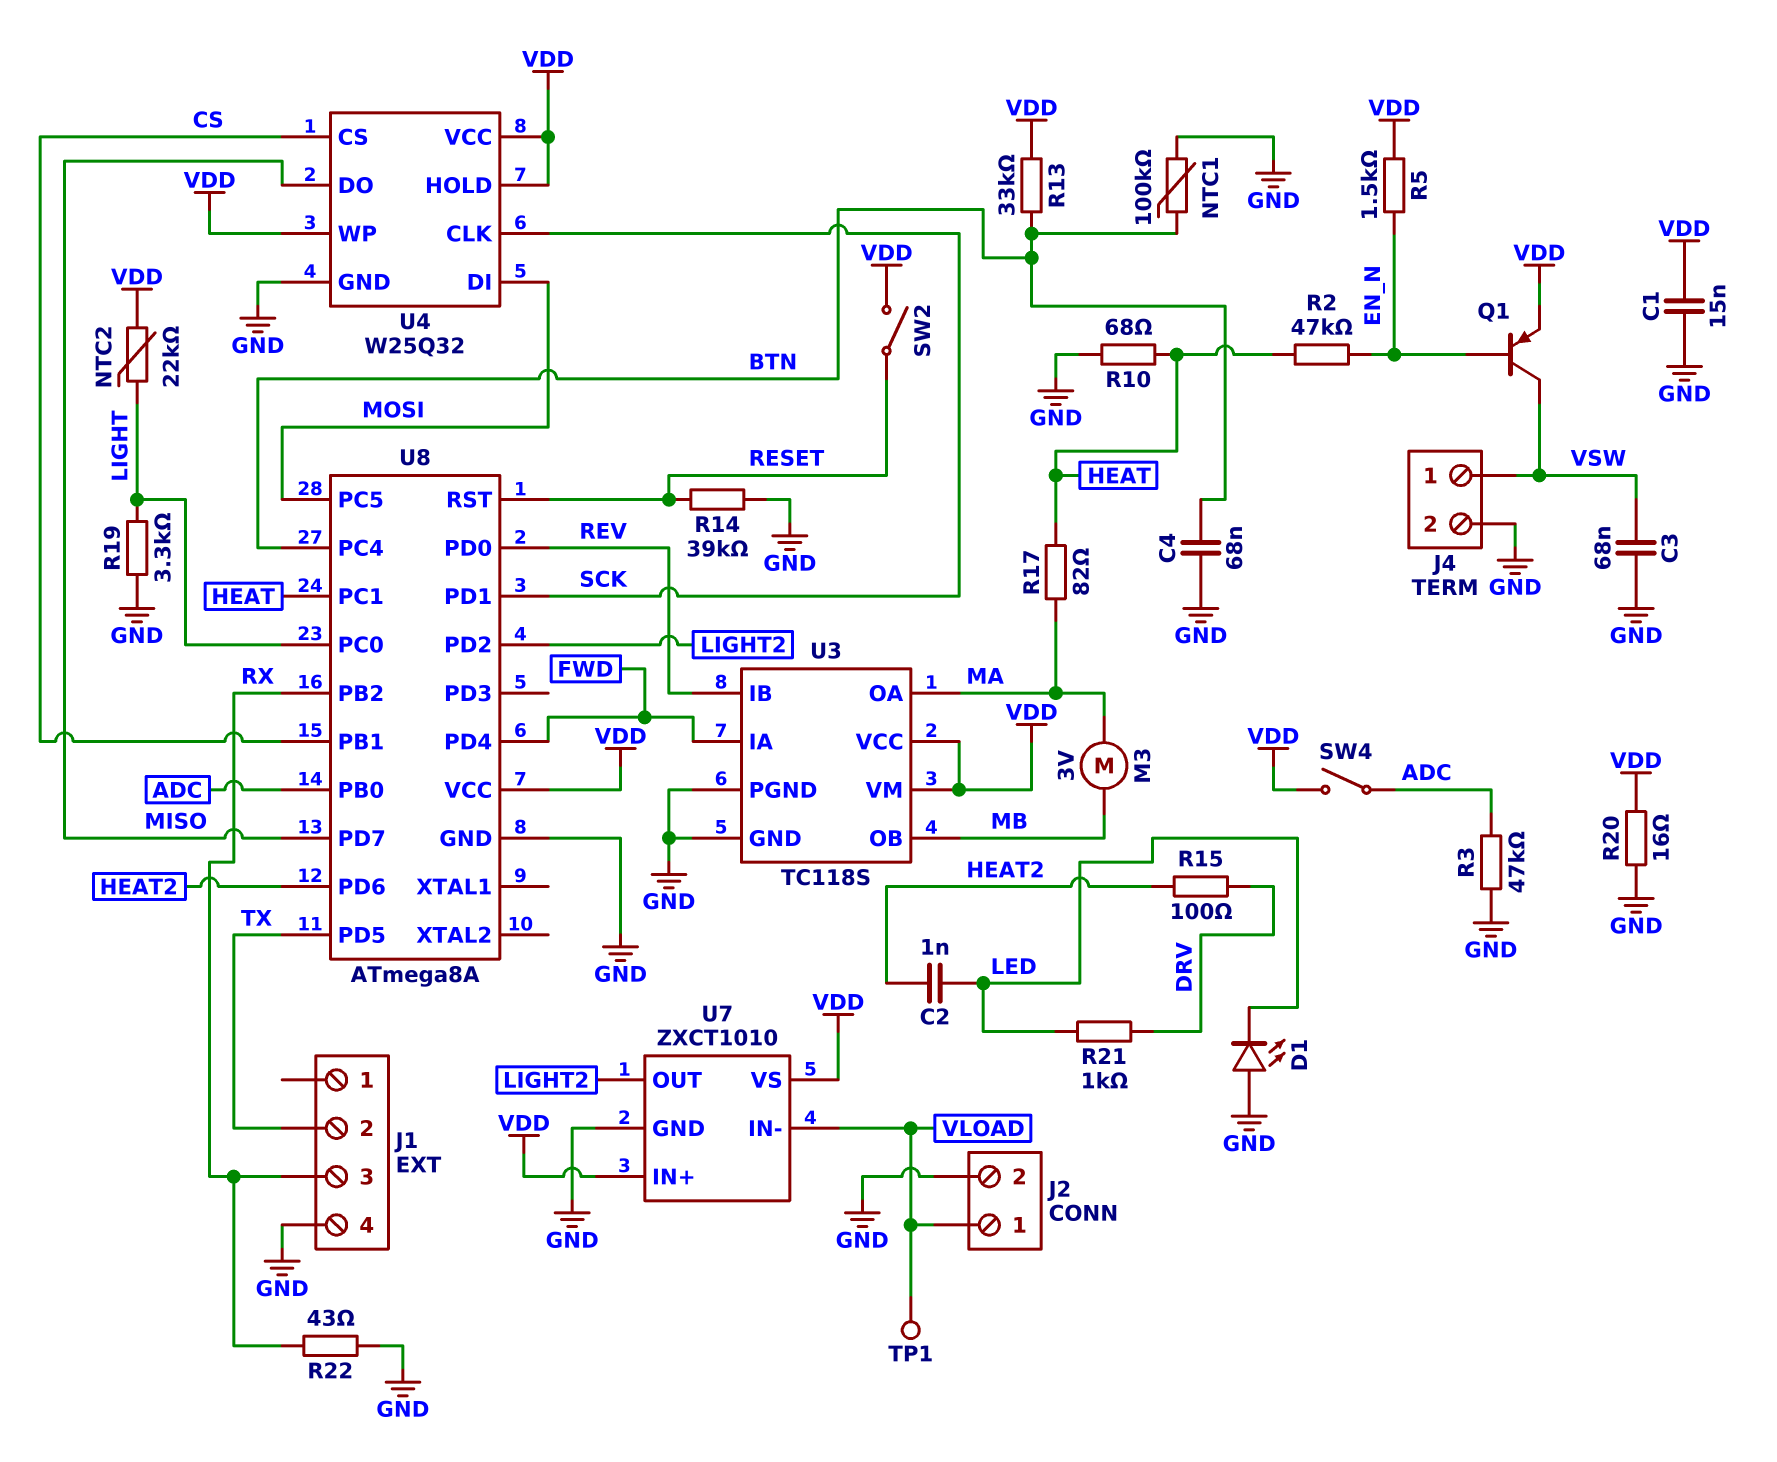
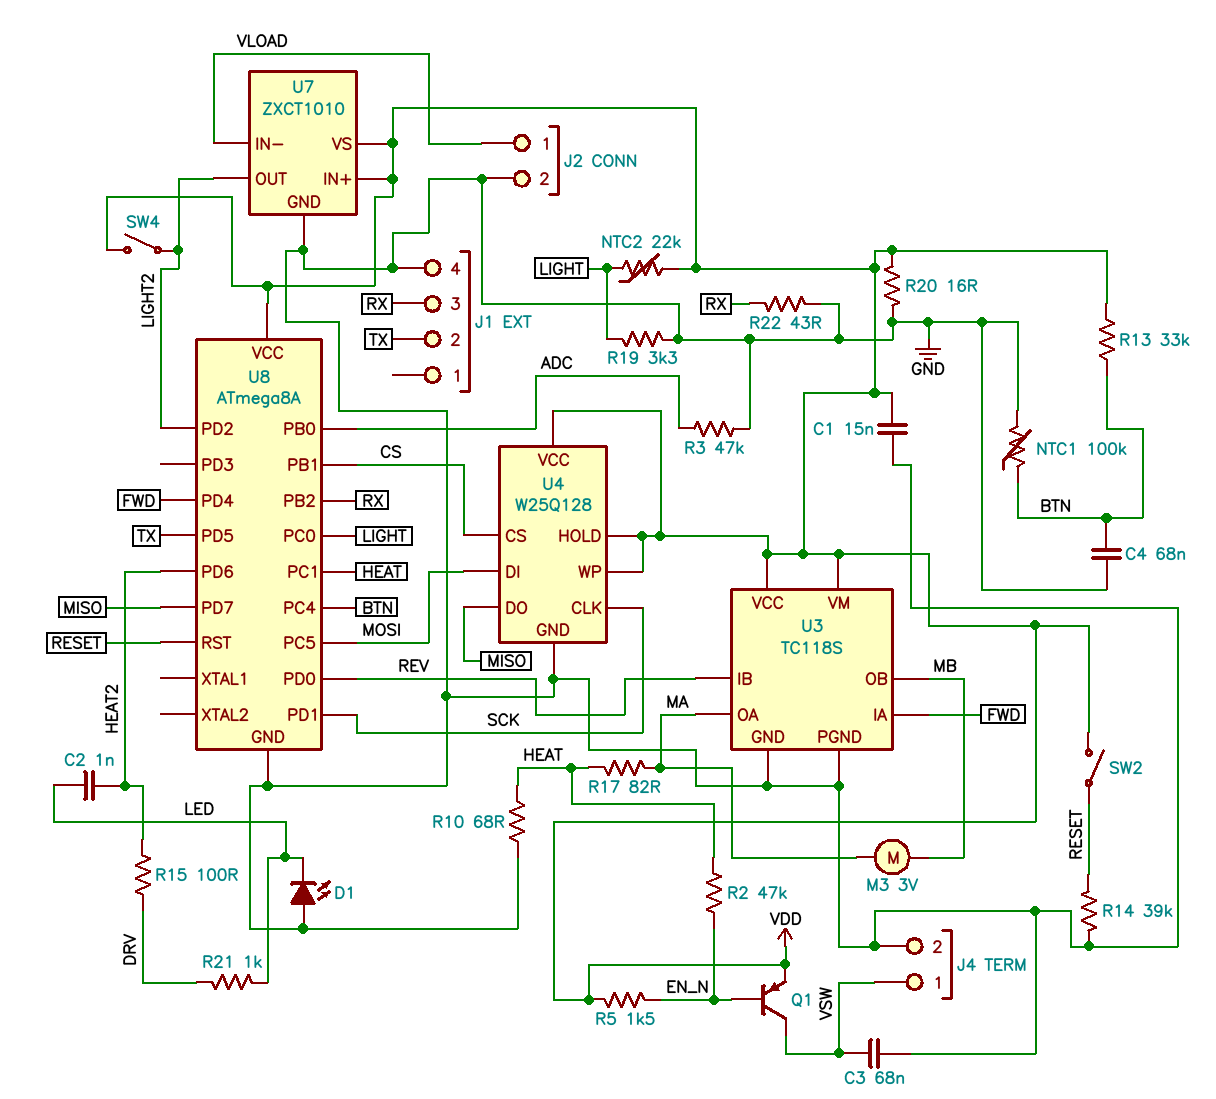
SW4: switch (ADC, VDD) -> switch (LIGHT2, VDD)
TP1: test point (VLOAD) -> none
U4: W25Q32 -> W25Q128

